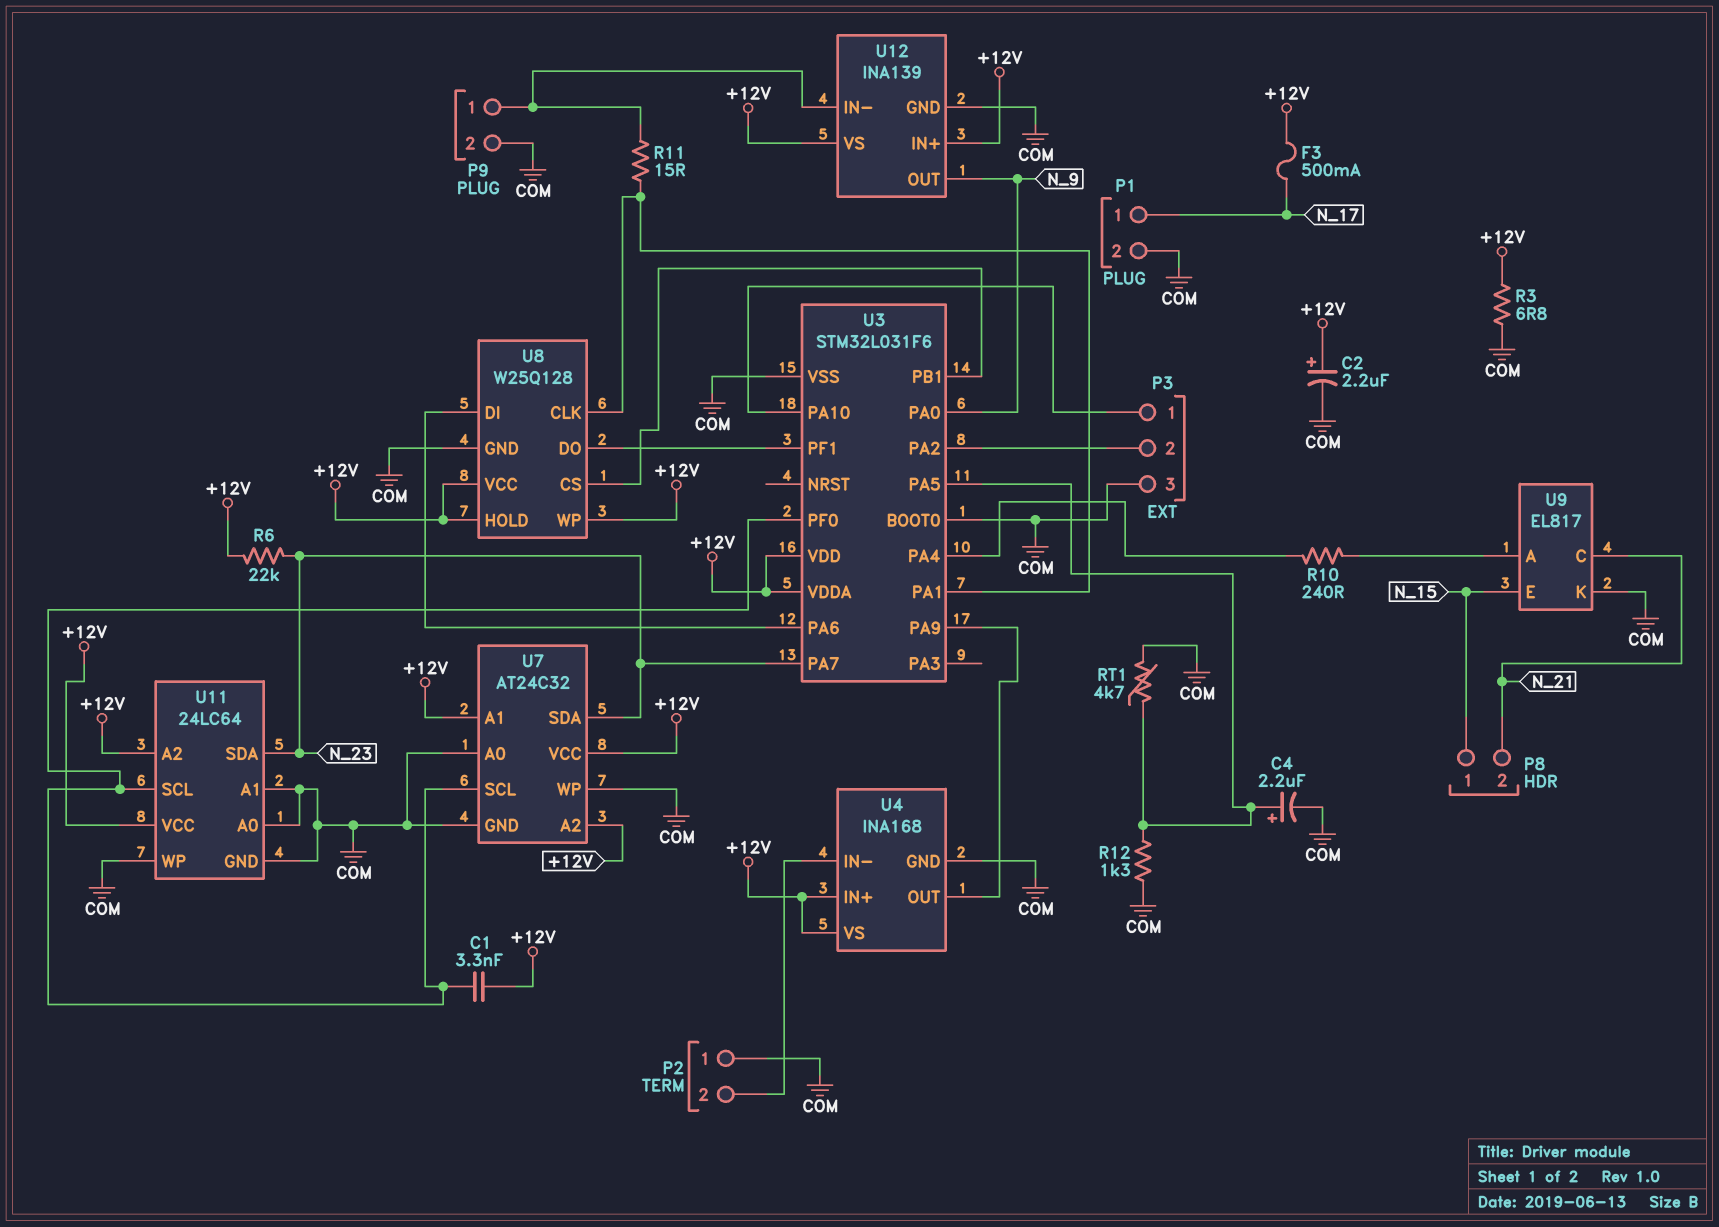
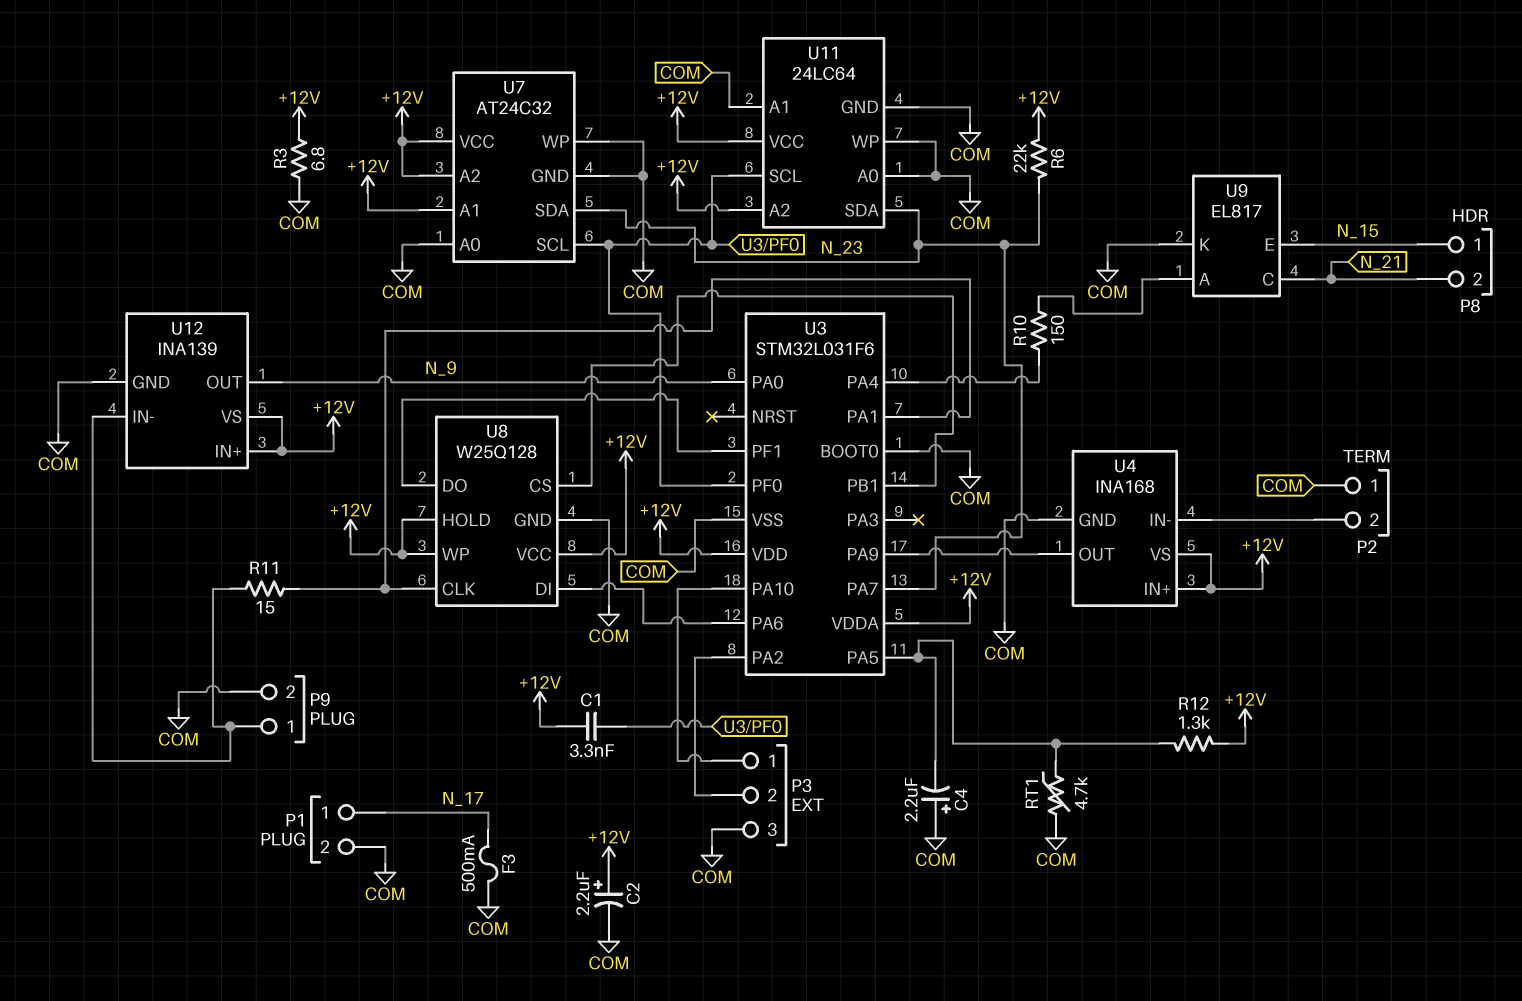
C4: 2.2uF (plus U3/PA5, minus COM) -> 2.2uF (plus COM, minus U3/PA5)
F3: 500mA (+12V, N_17) -> 500mA (COM, N_17)
R10: 240 (U3/PA4, U9/A) -> 150 (U3/PA4, U9/A)
R12: 1.3k (COM, U3/PA5) -> 1.3k (+12V, U3/PA5)

